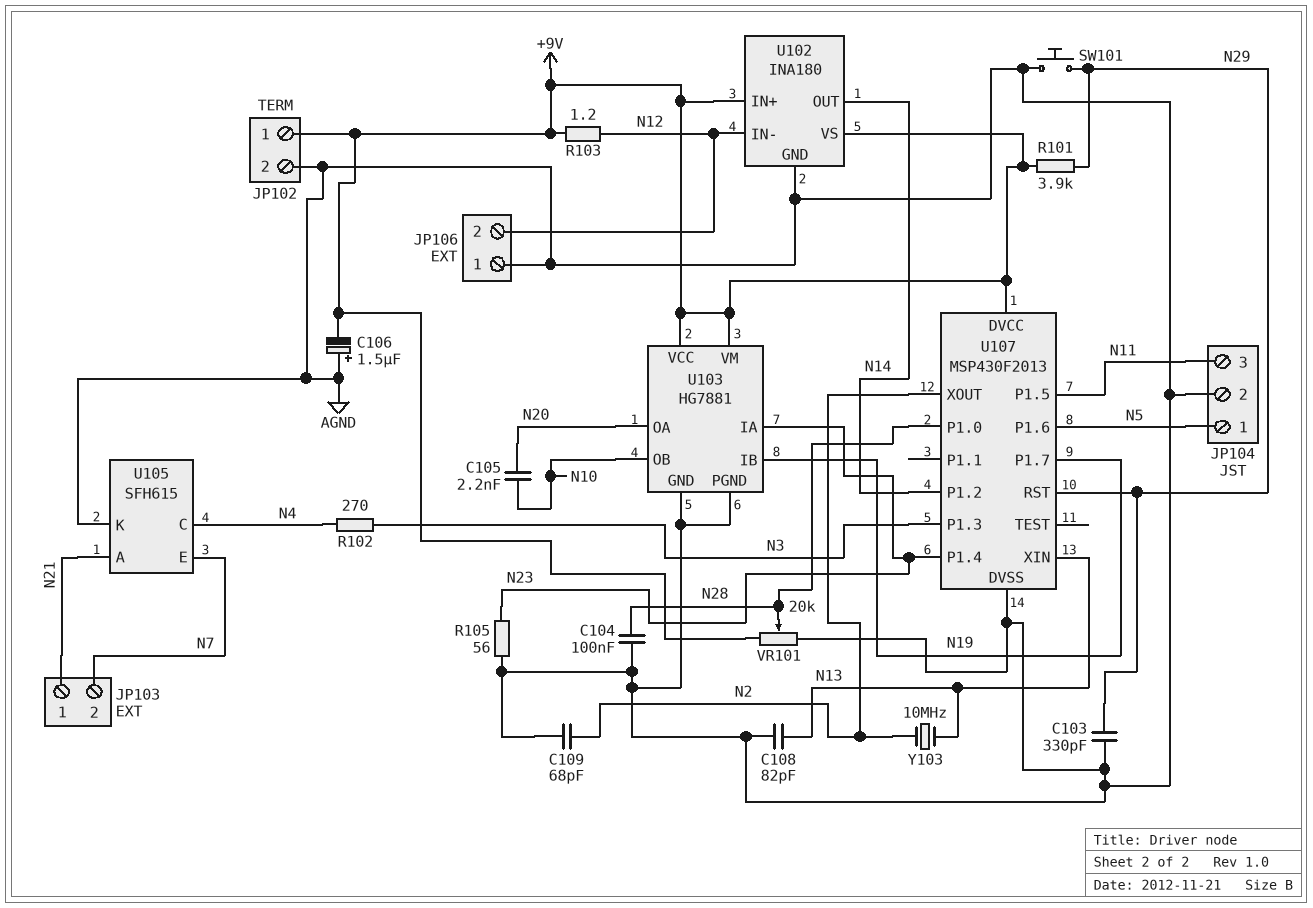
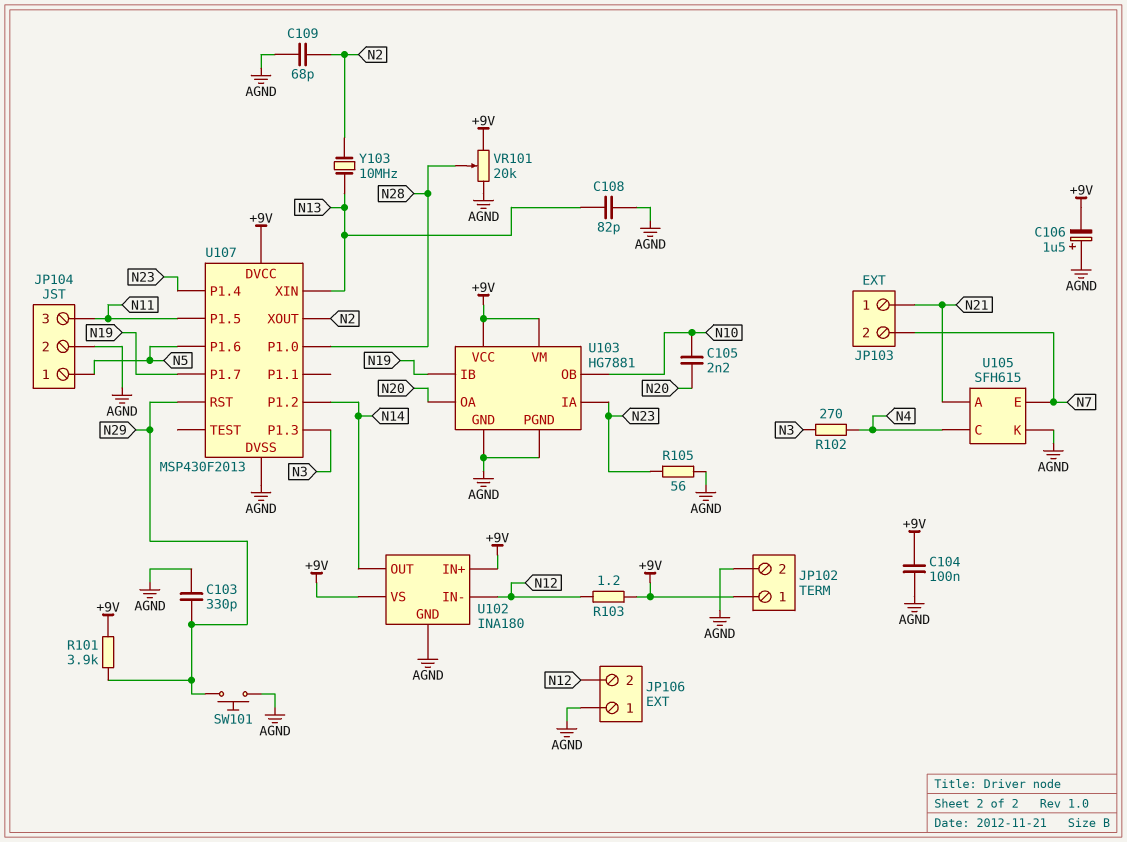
C104: 100nF (AGND, N28) -> 100nF (+9V, AGND)

